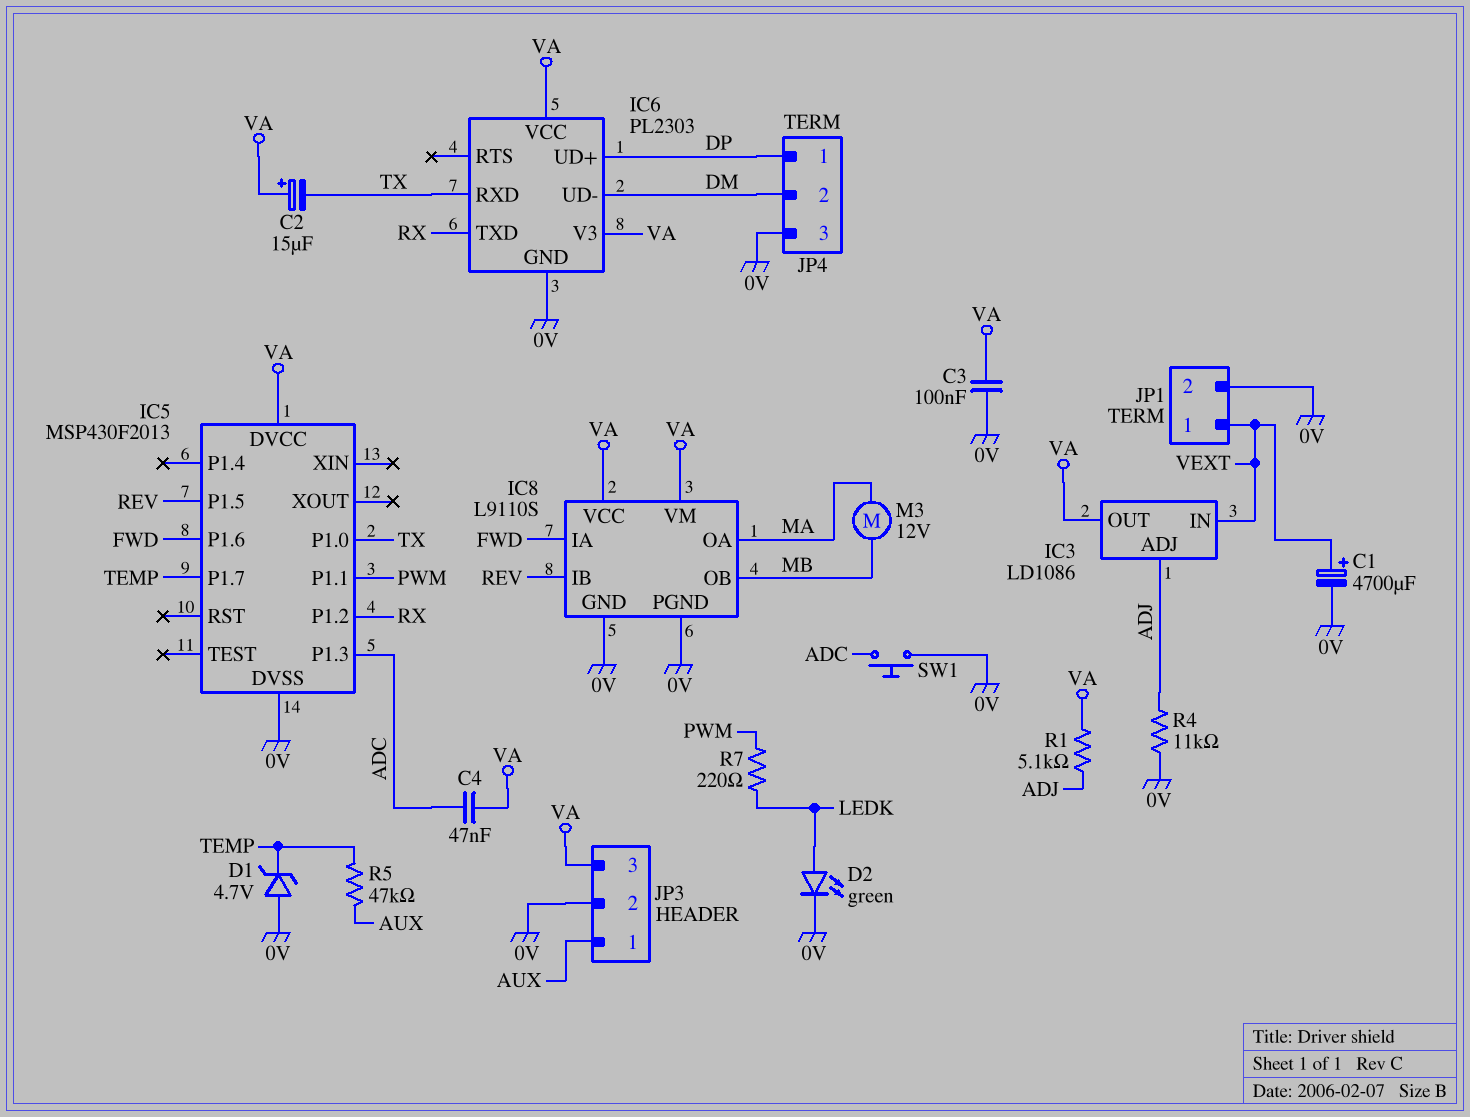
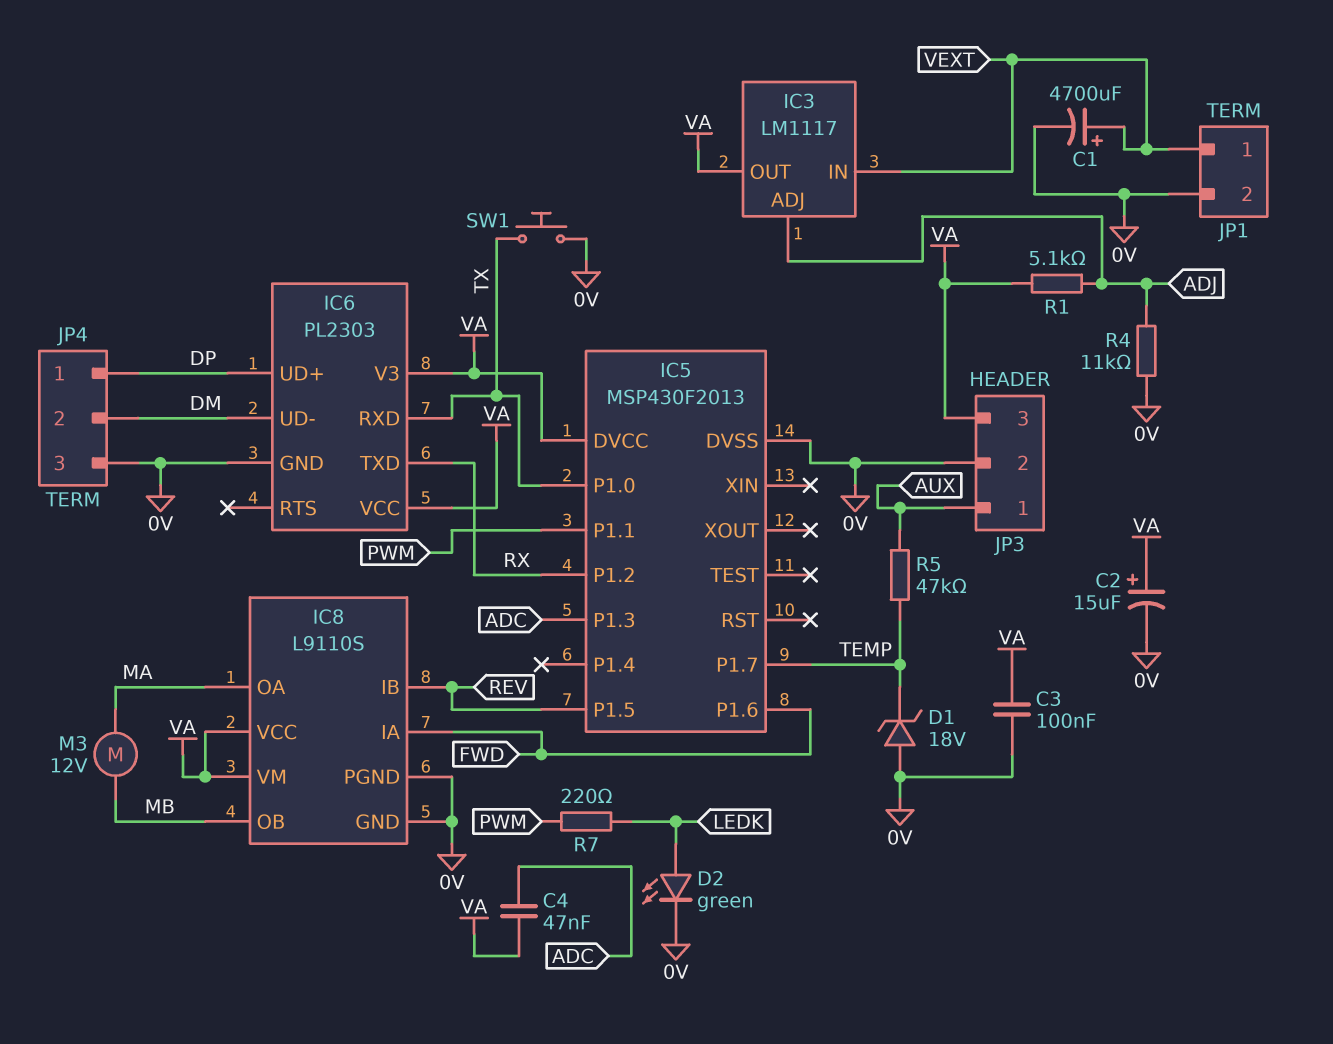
C2: 15uF (plus VA, minus TX) -> 15uF (plus VA, minus 0V)
D1: zener 4.7V (A 0V, K TEMP) -> zener 18V (A 0V, K TEMP)
IC3: LD1086 -> LM1117
SW1: button (0V, ADC) -> button (0V, TX)

